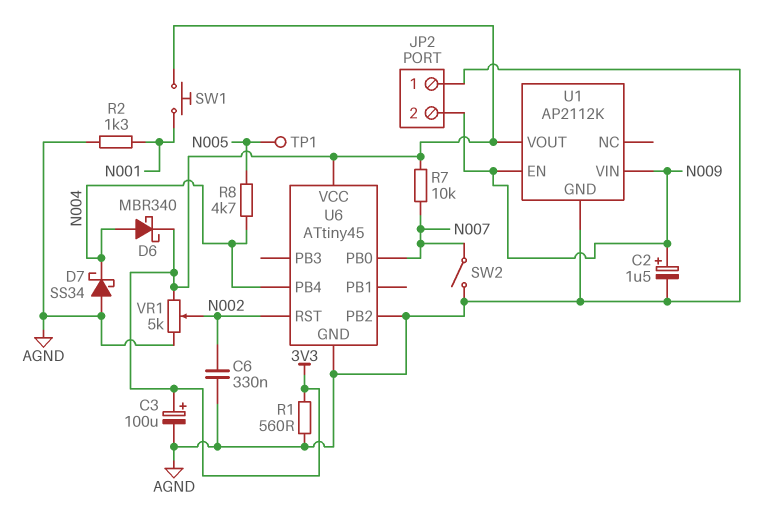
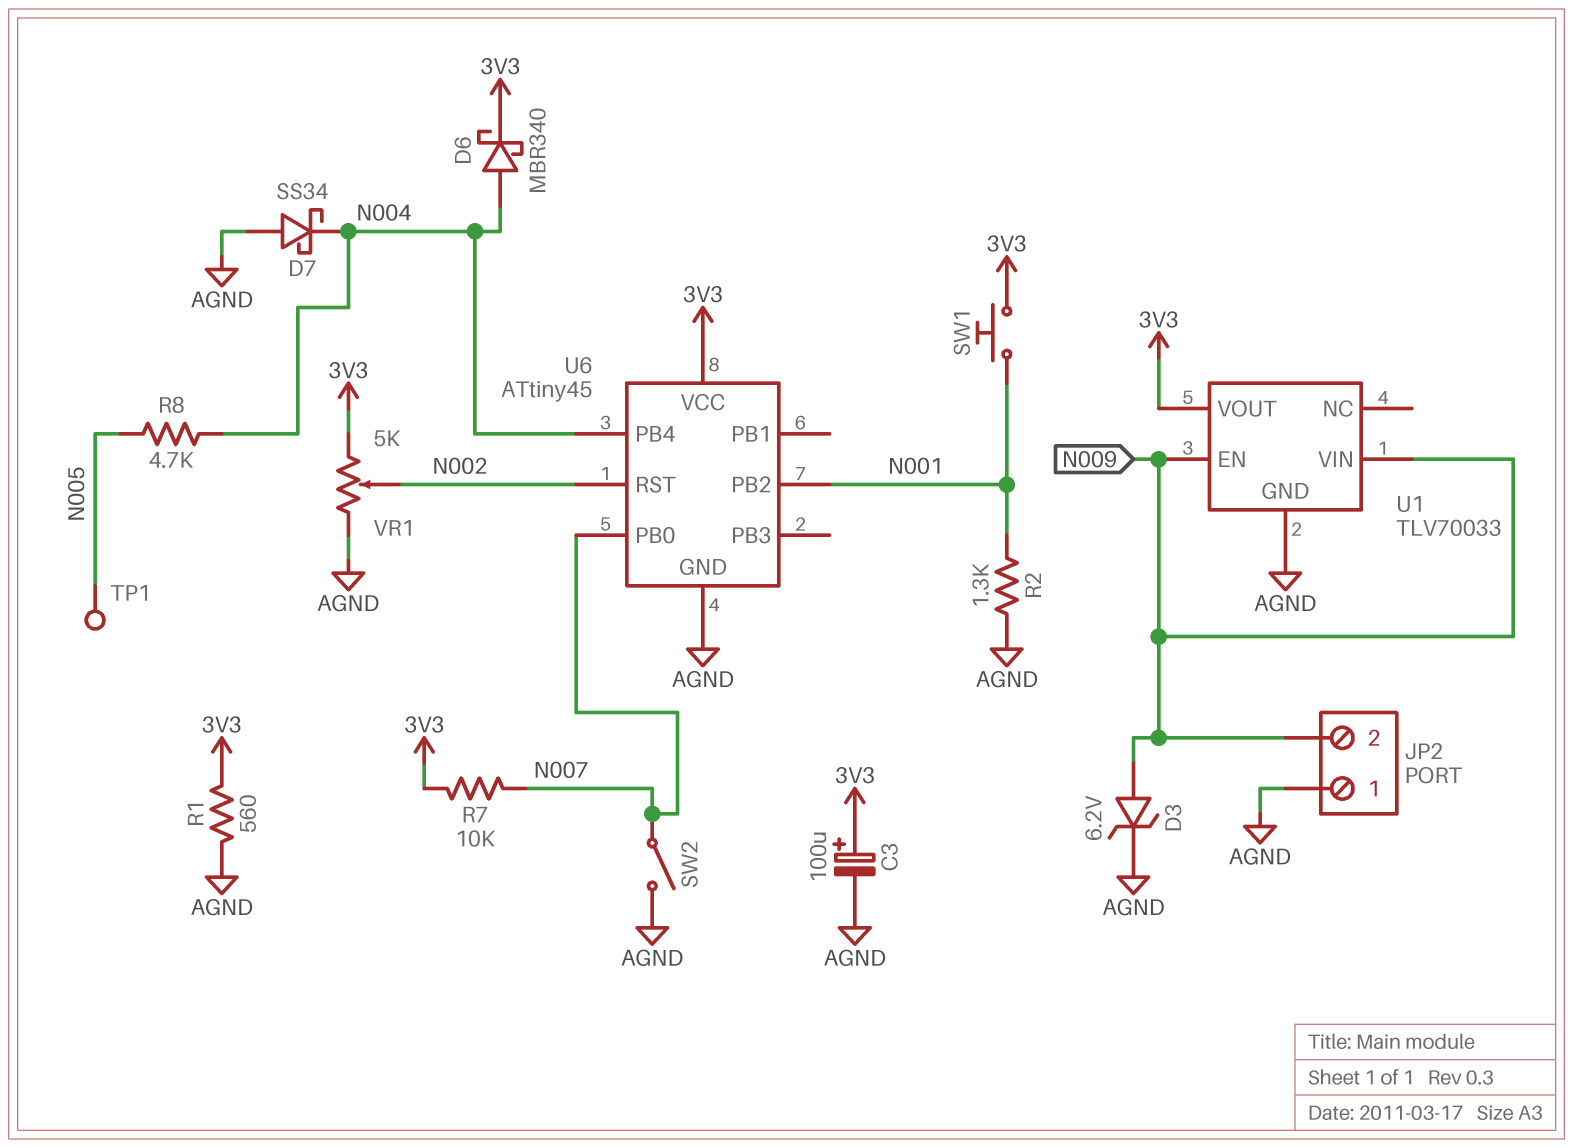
C2: 1.5uF (plus N009, minus AGND) -> none
C6: 330nF (AGND, N002) -> none
D3: none -> zener 6.2V (A N009, K AGND)
U1: AP2112K -> TLV70033
U6 pin PB2: AGND -> N001

